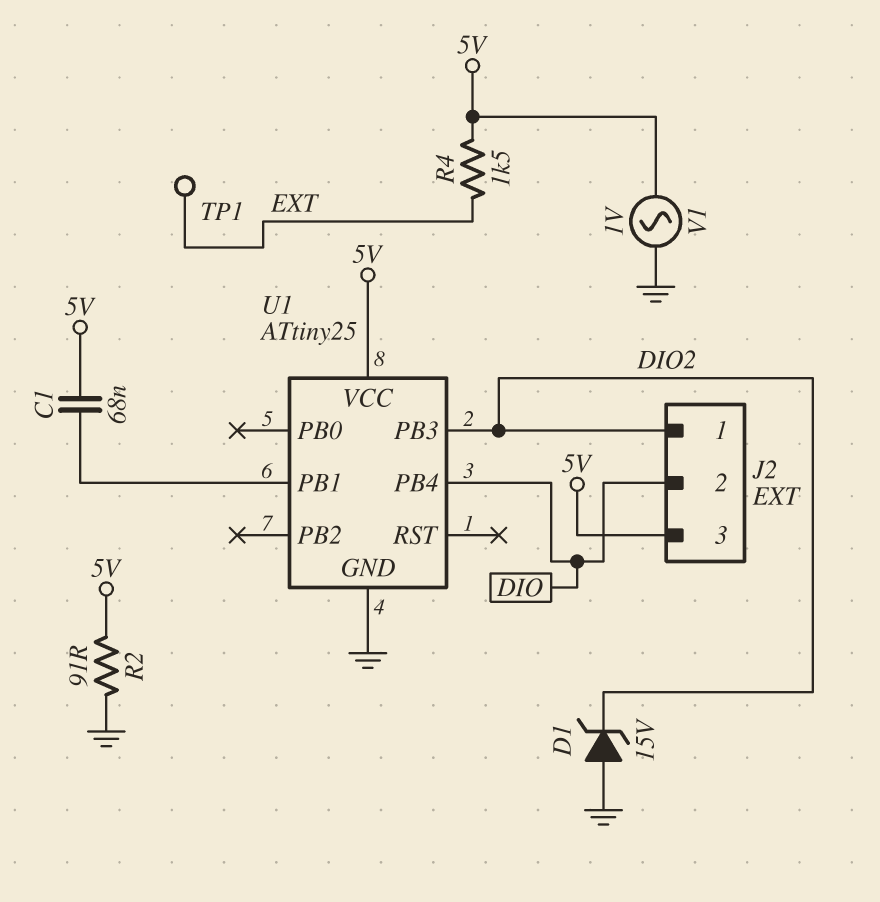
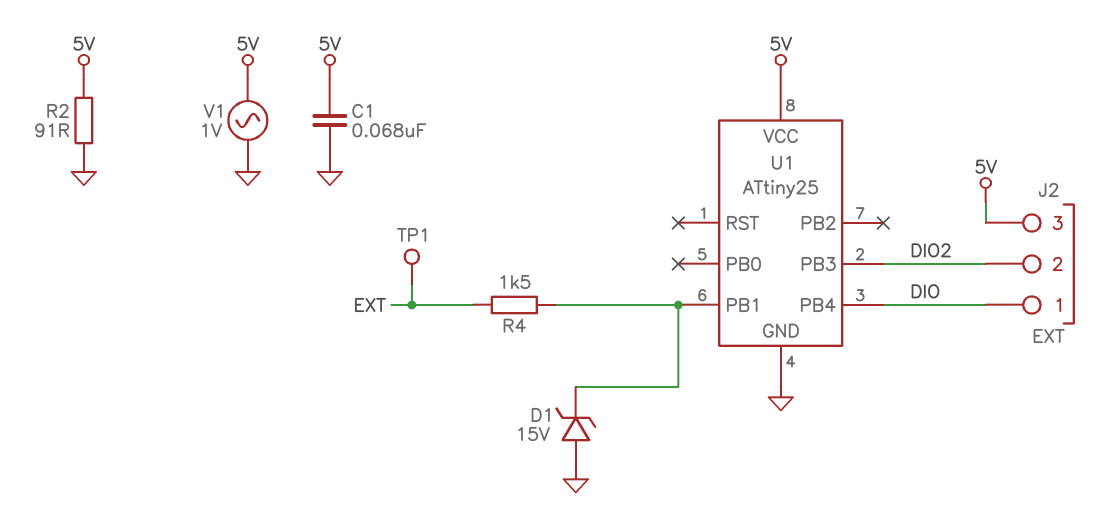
C1: 68nF (5V, U1/PB1) -> 68nF (5V, GND)
D1: zener 15V (A GND, K DIO2) -> zener 15V (A GND, K U1/PB1)
J2 pin 1: DIO2 -> DIO
J2 pin 2: DIO -> DIO2
R4: 1.5k (5V, EXT) -> 1.5k (EXT, U1/PB1)

